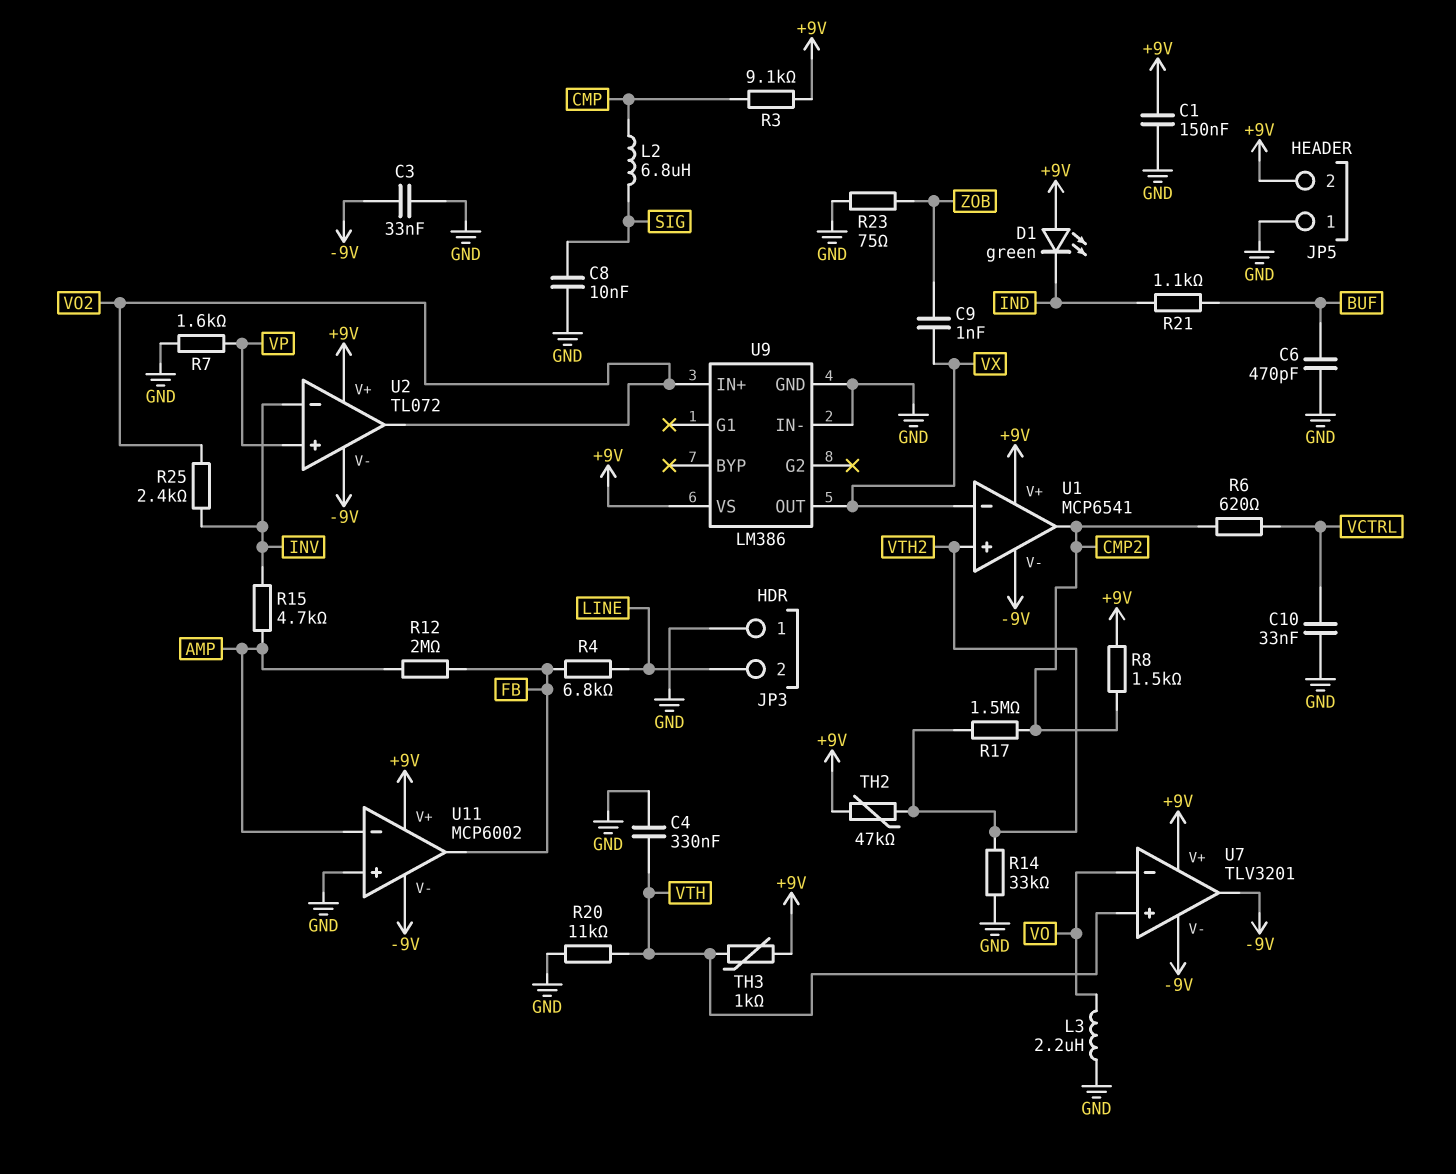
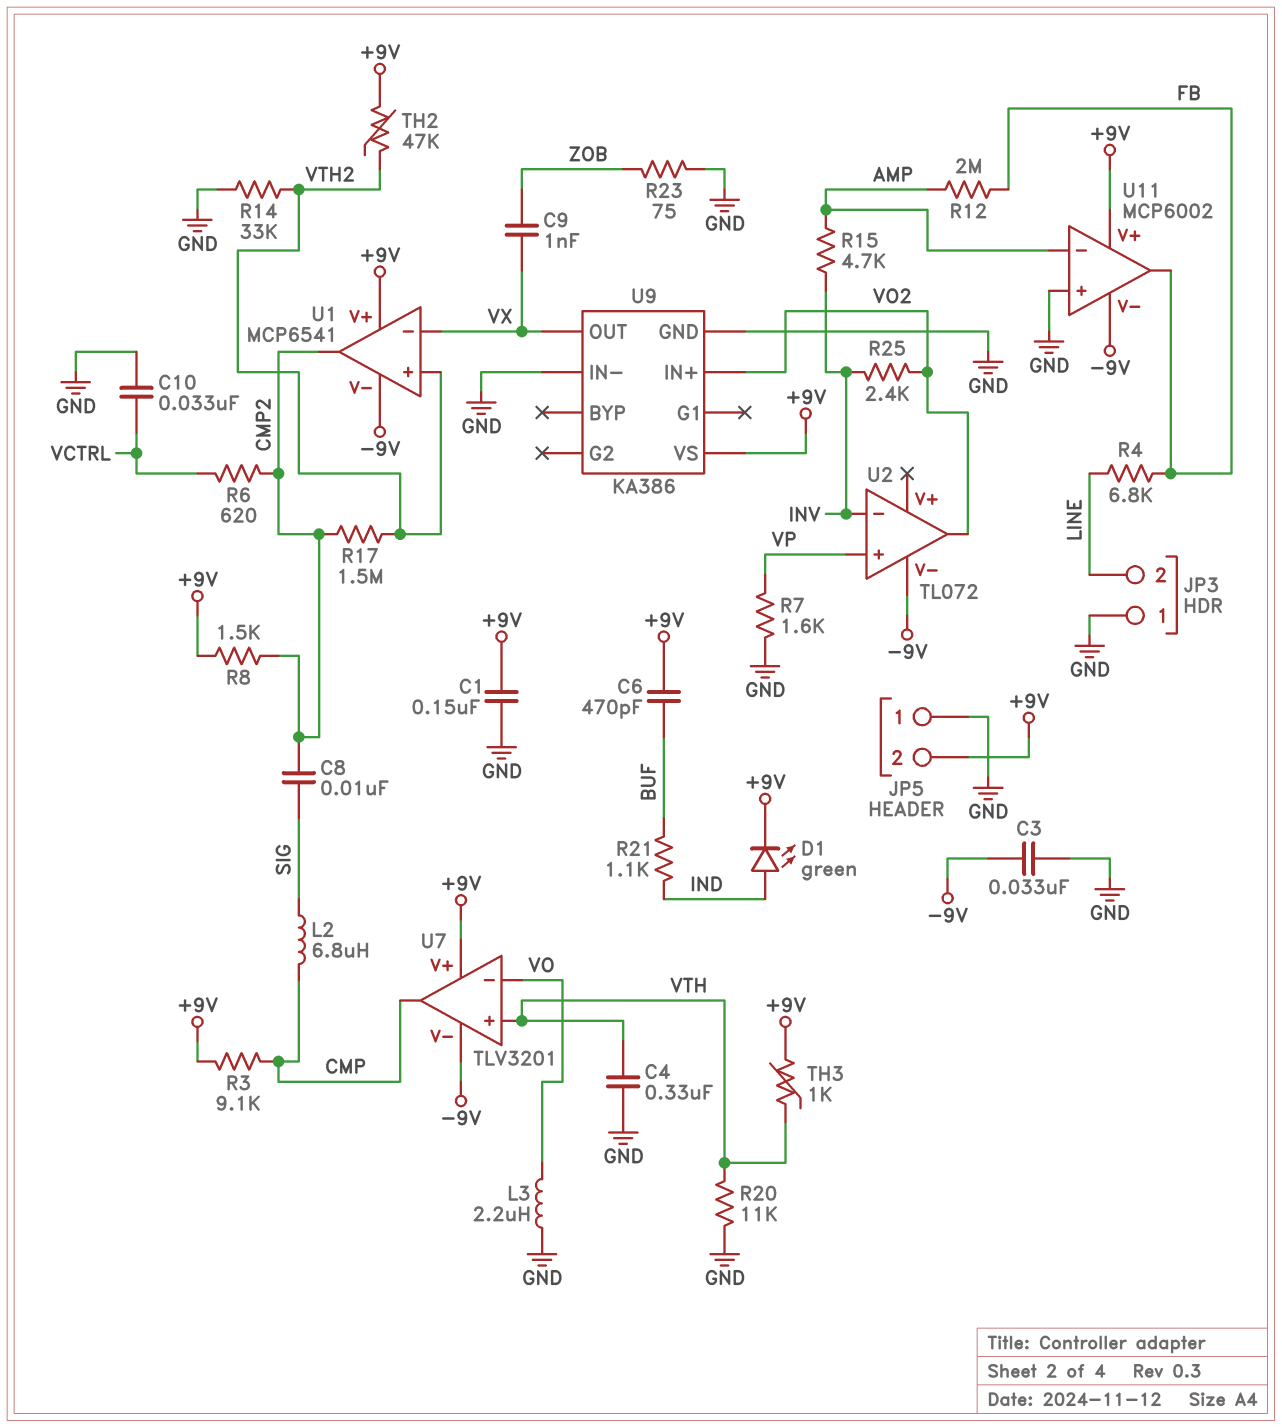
C6: 470pF (BUF, GND) -> 470pF (+9V, BUF)
C8: 10nF (GND, SIG) -> 10nF (CMP2, SIG)
D1: LED green (A +9V, K IND) -> LED green (A IND, K +9V)
U2 pin V+: +9V -> none
U7 pin out: -9V -> CMP
U9: LM386 -> KA386

